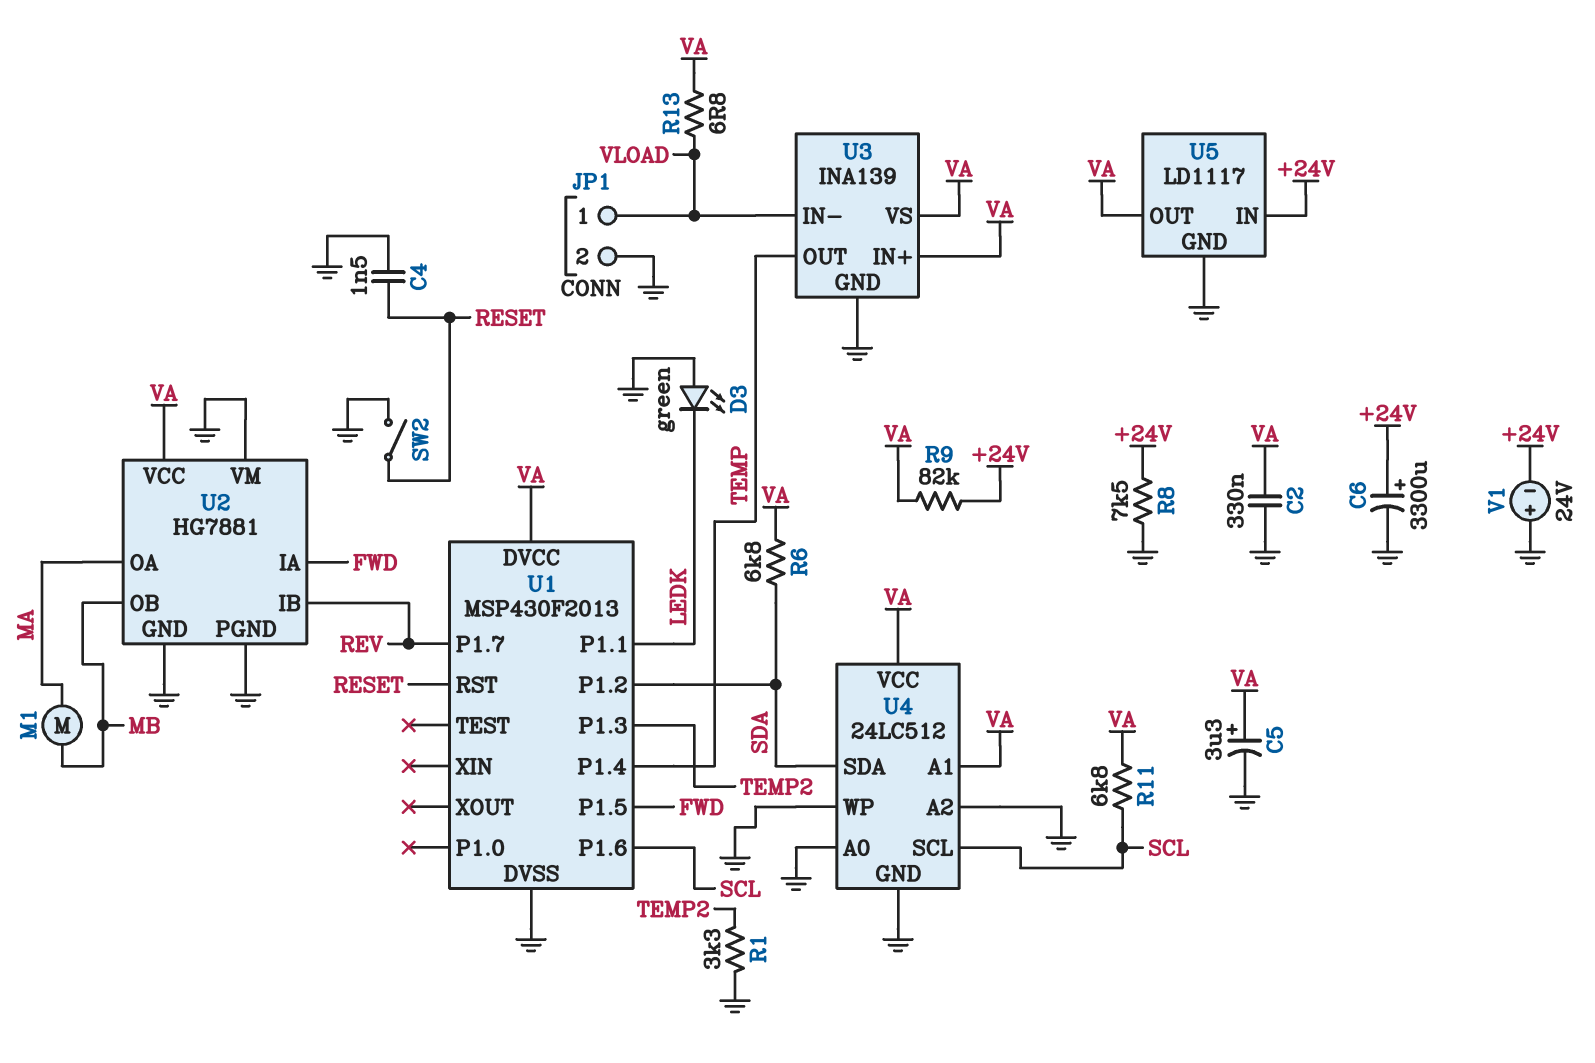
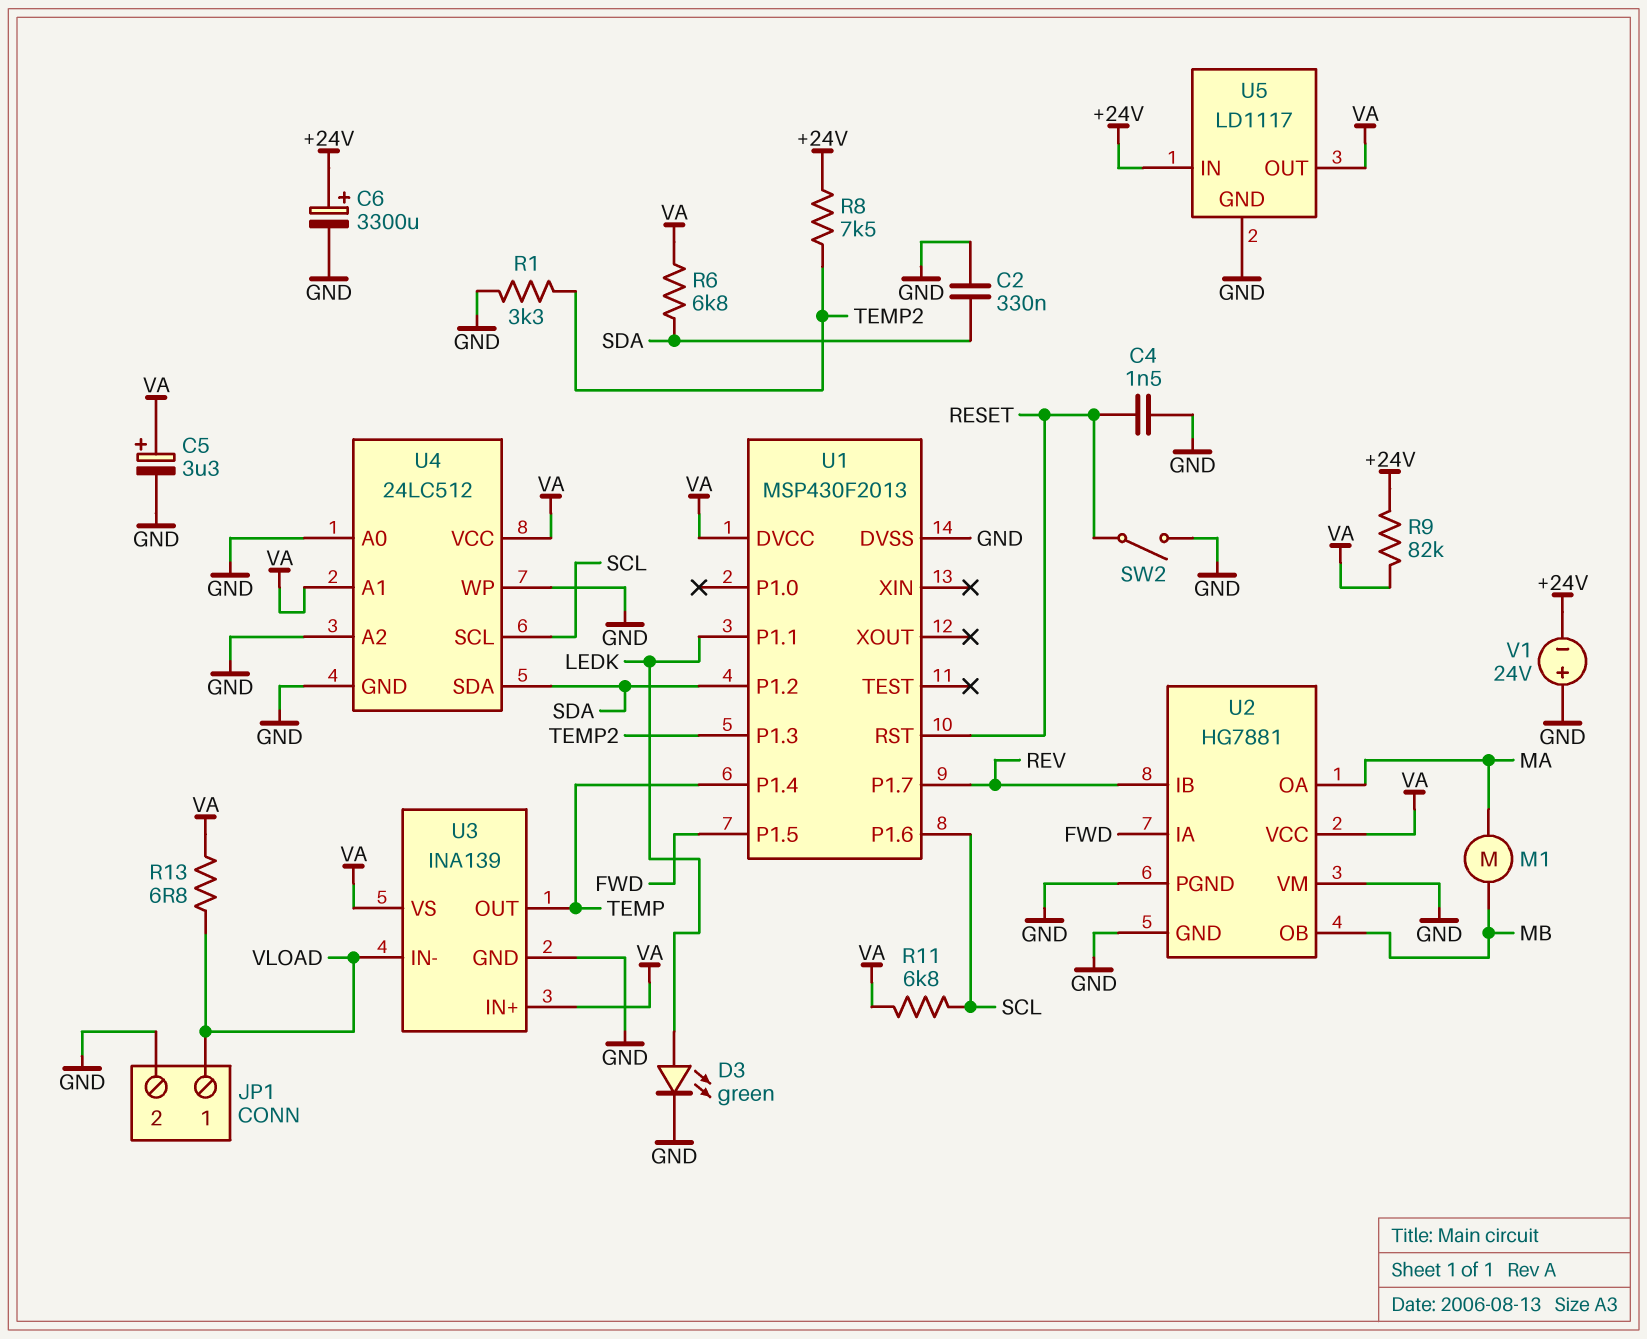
C2: 330nF (GND, VA) -> 330nF (GND, SDA)
D3: LED green (A GND, K LEDK) -> LED green (A LEDK, K GND)
R8: 7.5k (+24V, GND) -> 7.5k (+24V, TEMP2)

